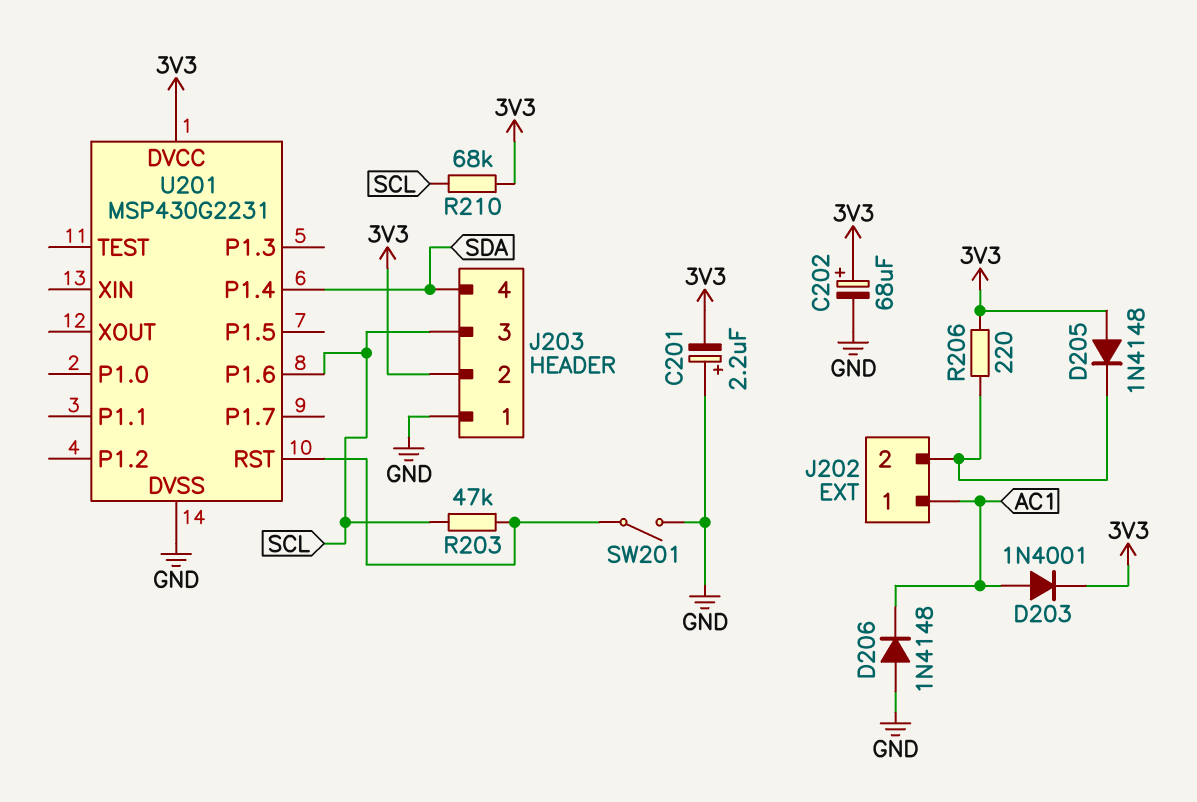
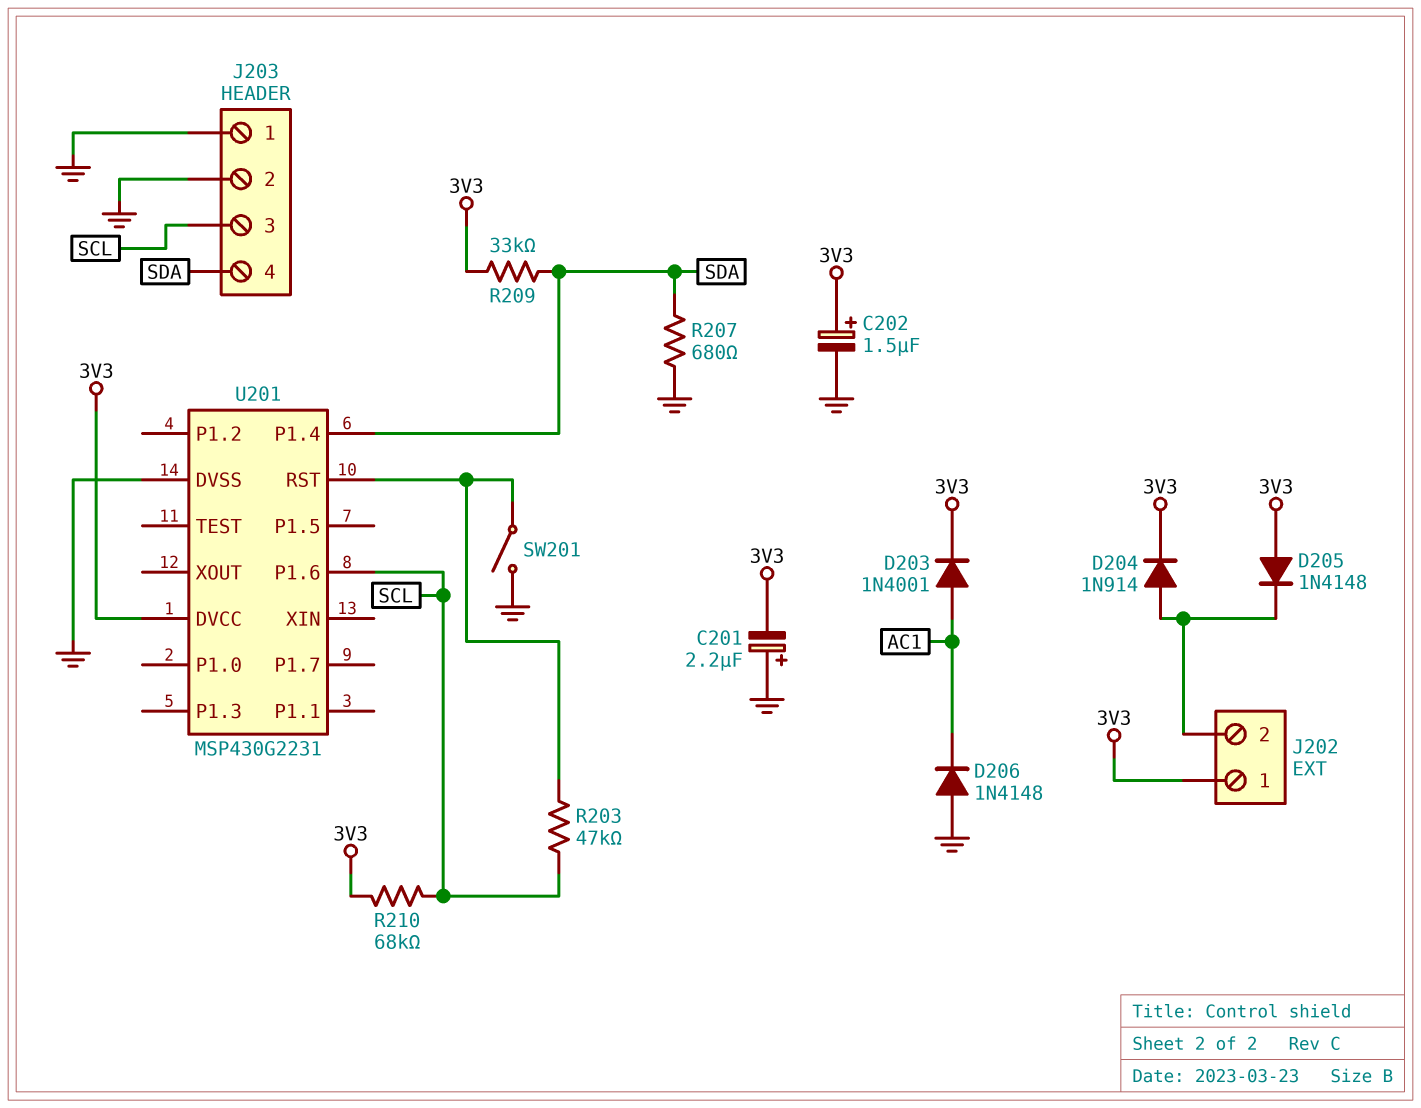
C202: 68uF (plus 3V3, minus GND) -> 1.5uF (plus 3V3, minus GND)
D204: none -> diode 1N914 (A J202/2, K 3V3)
J202 pin 1: AC1 -> 3V3
J203 pin 2: 3V3 -> GND
R206: 220 (3V3, J202/2) -> none
R207: none -> 680 (GND, SDA)
R209: none -> 33k (3V3, SDA)

